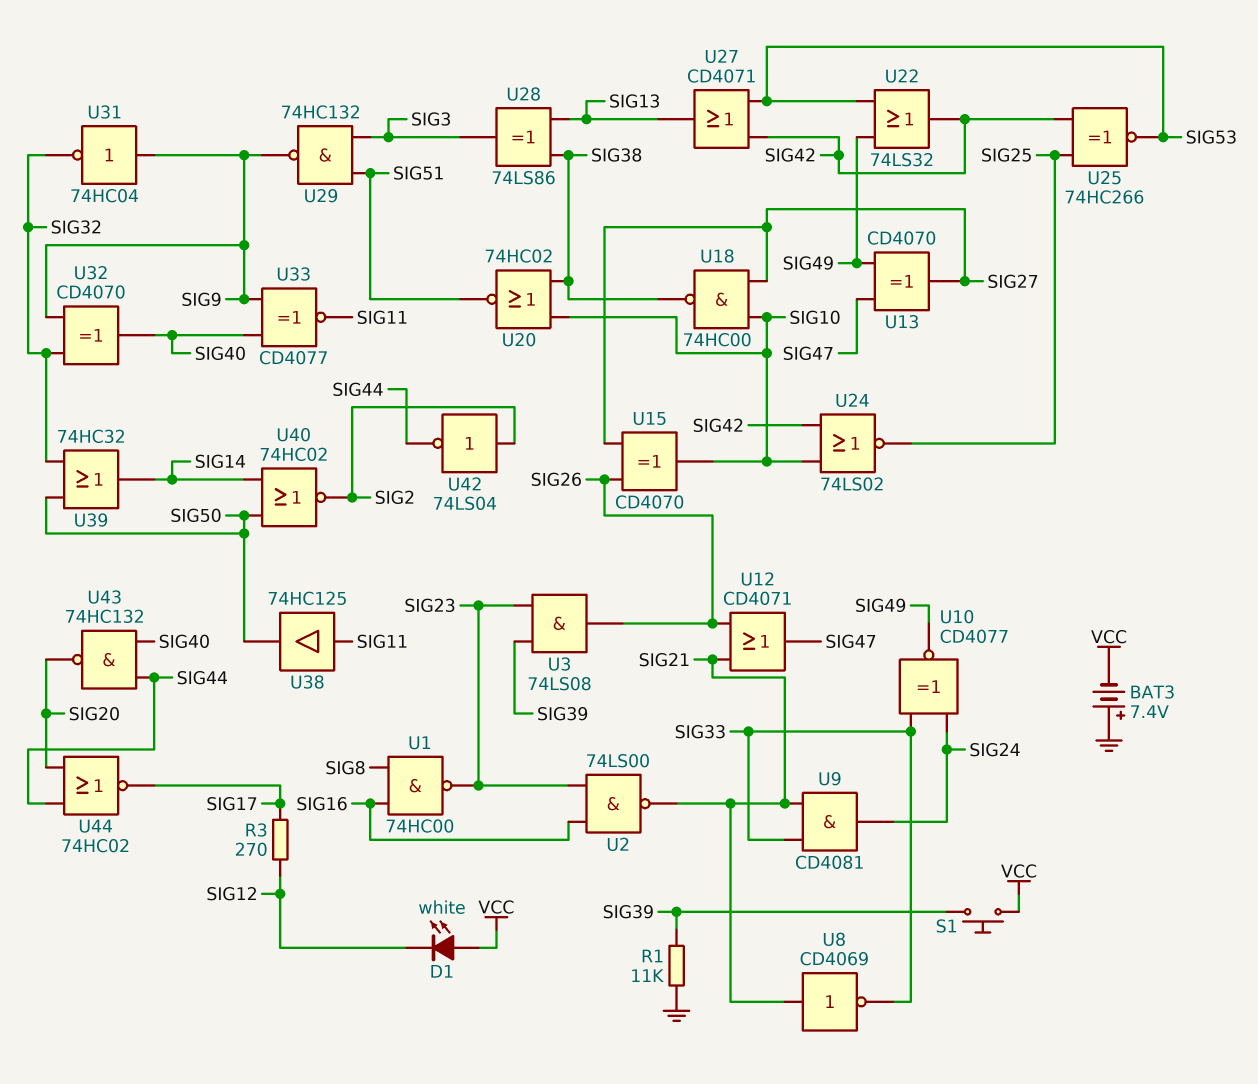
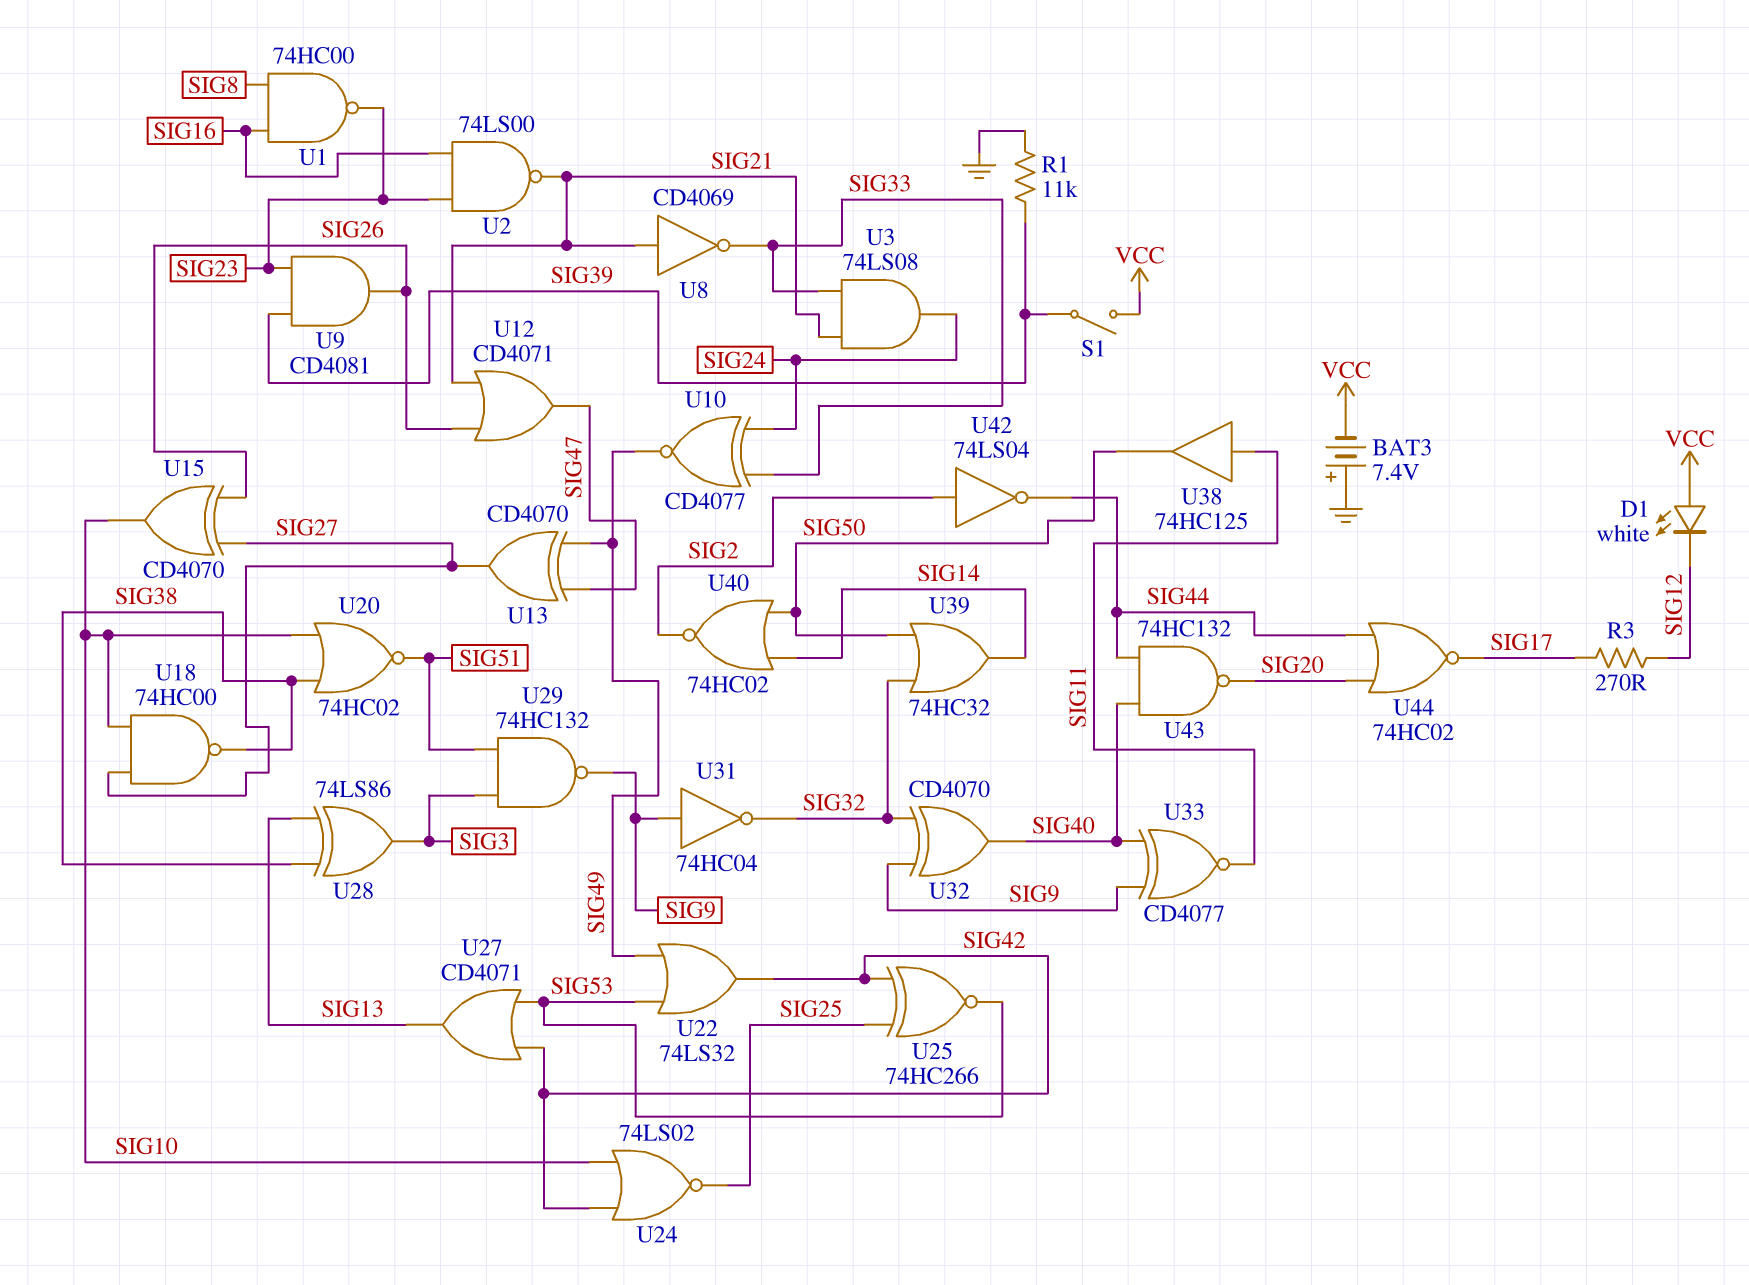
S1: button (SIG39, VCC) -> switch (SIG39, VCC)
U3: AND 74LS08 (in SIG23, in SIG39, out SIG26) -> AND 74LS08 (in SIG21, in SIG33, out SIG24)
U9: AND CD4081 (in SIG21, in SIG33, out SIG24) -> AND CD4081 (in SIG23, in SIG39, out SIG26)

